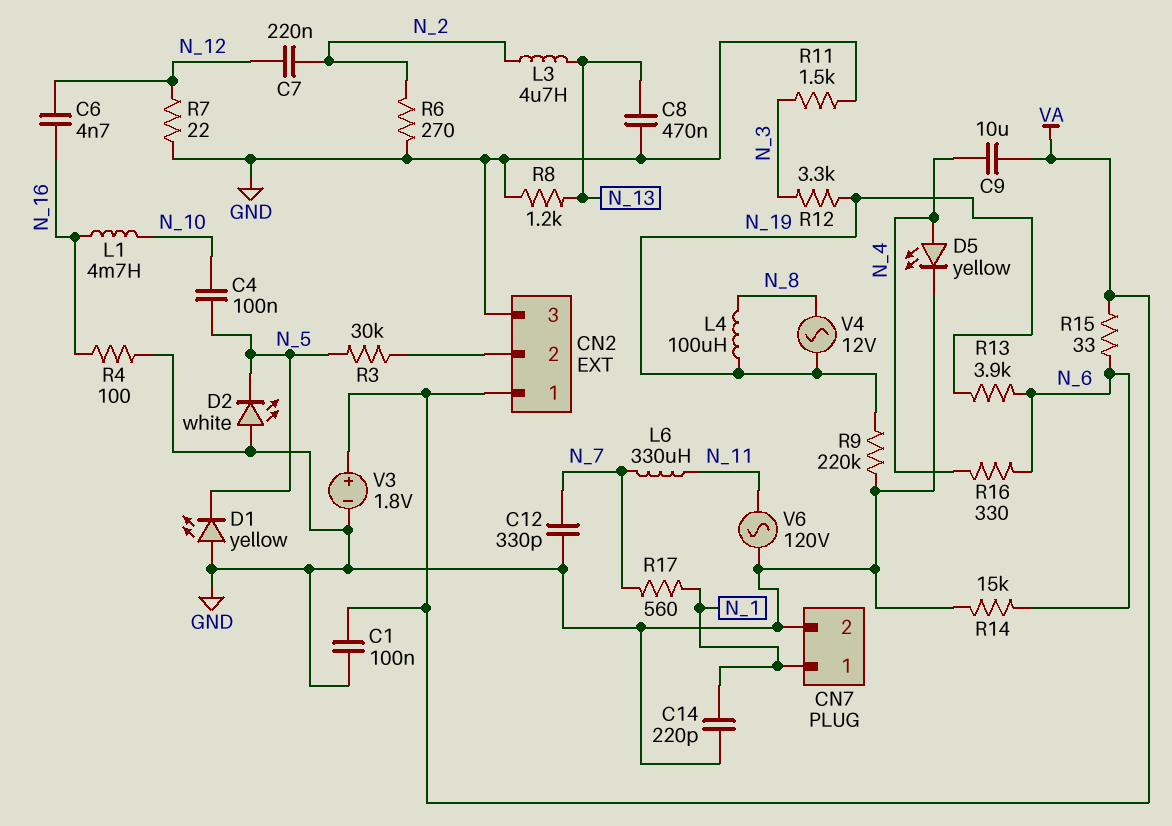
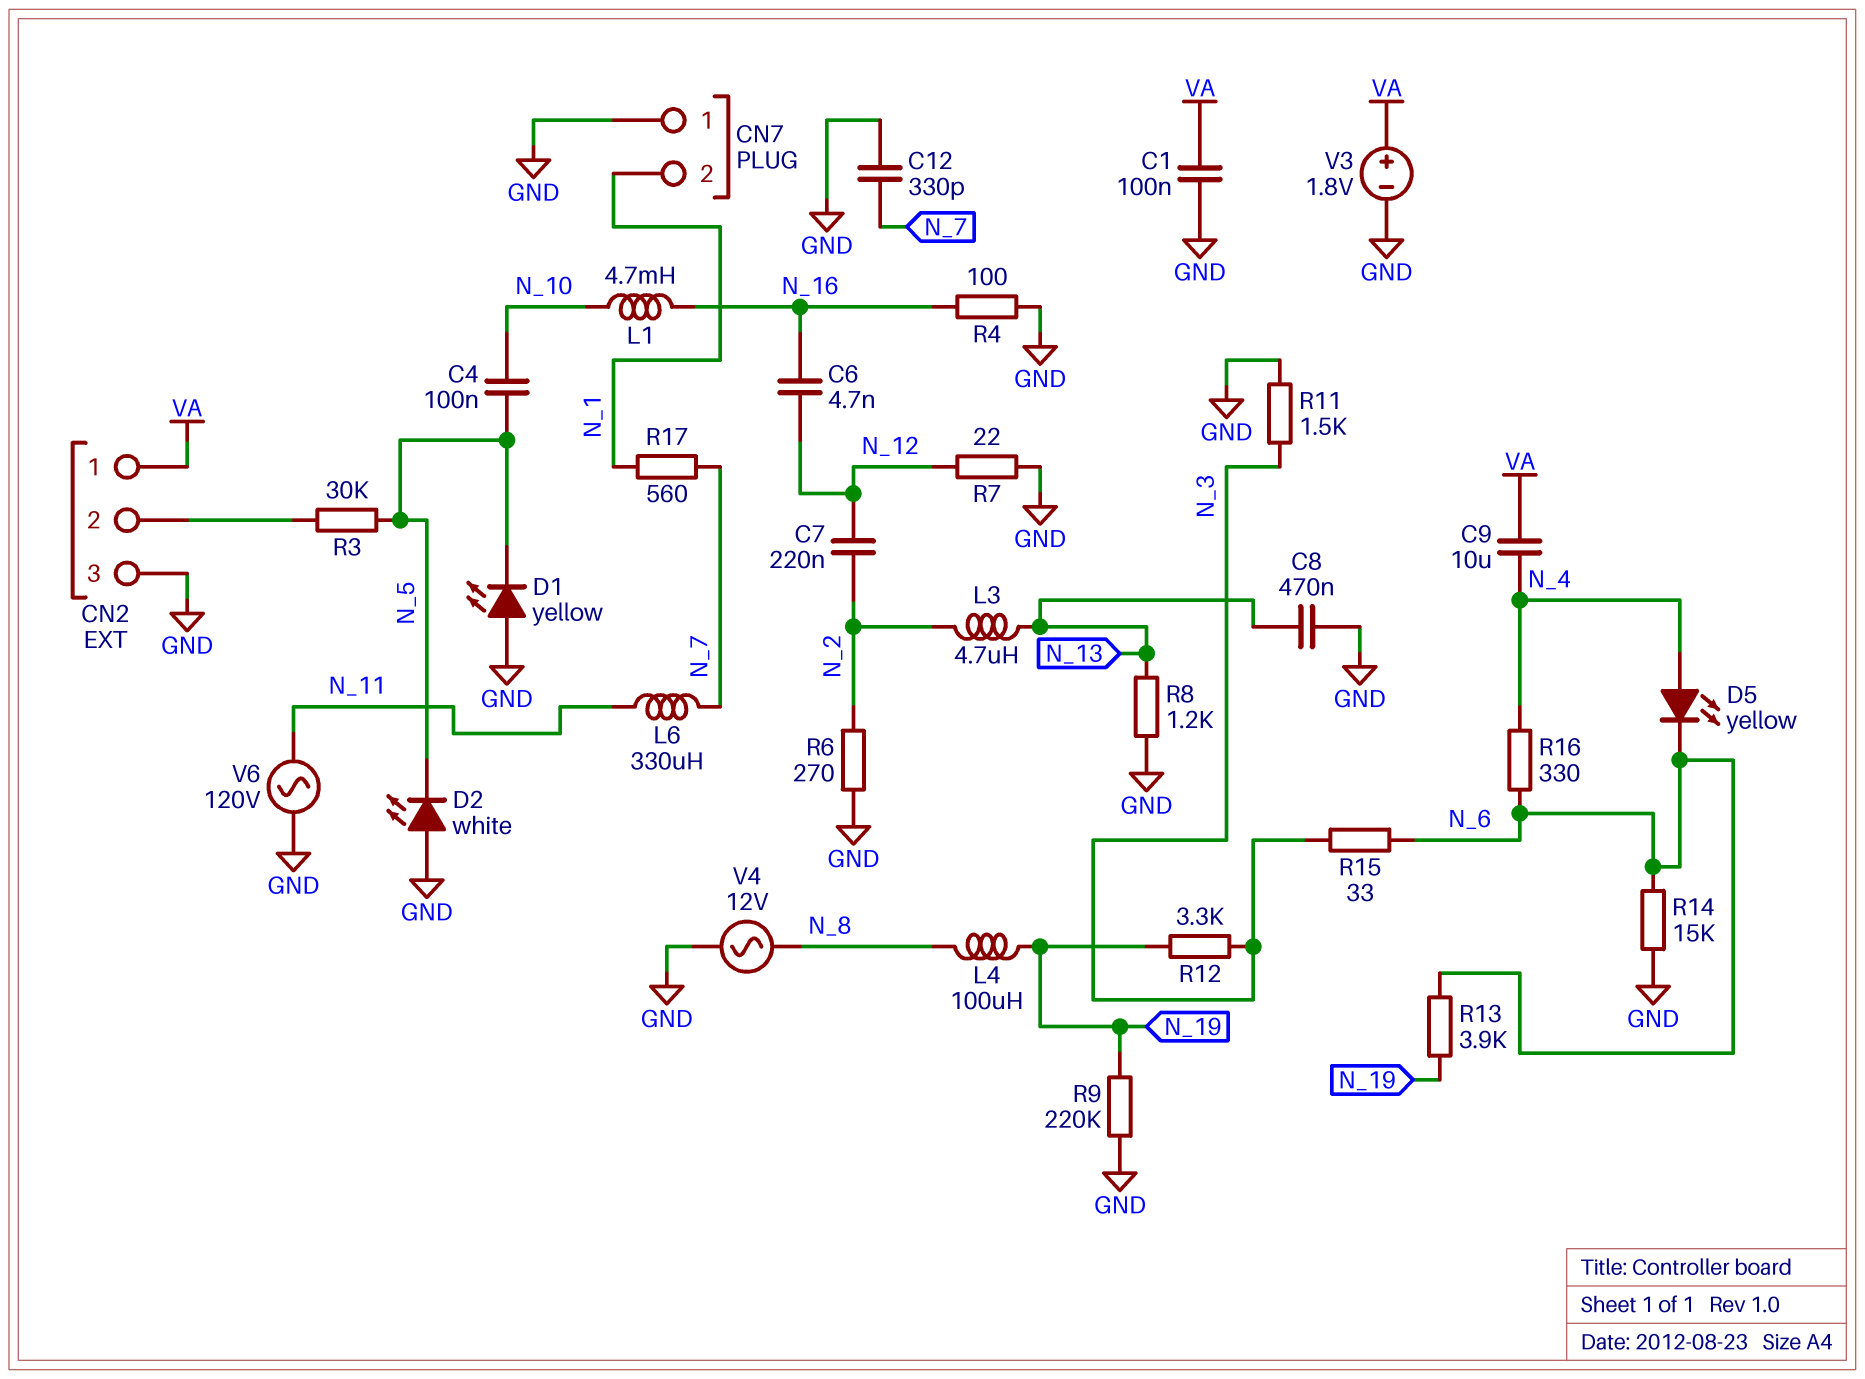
C14: 220pF (GND, N_1) -> none
CN7 pin 1: N_1 -> GND
CN7 pin 2: GND -> N_1
D5: LED yellow (A N_4, K GND) -> LED yellow (A N_4, K N_6)
R15: 33 (N_6, VA) -> 33 (N_3, N_6)
V4: AC 12V (N_8, N_19) -> AC 12V (GND, N_8)

